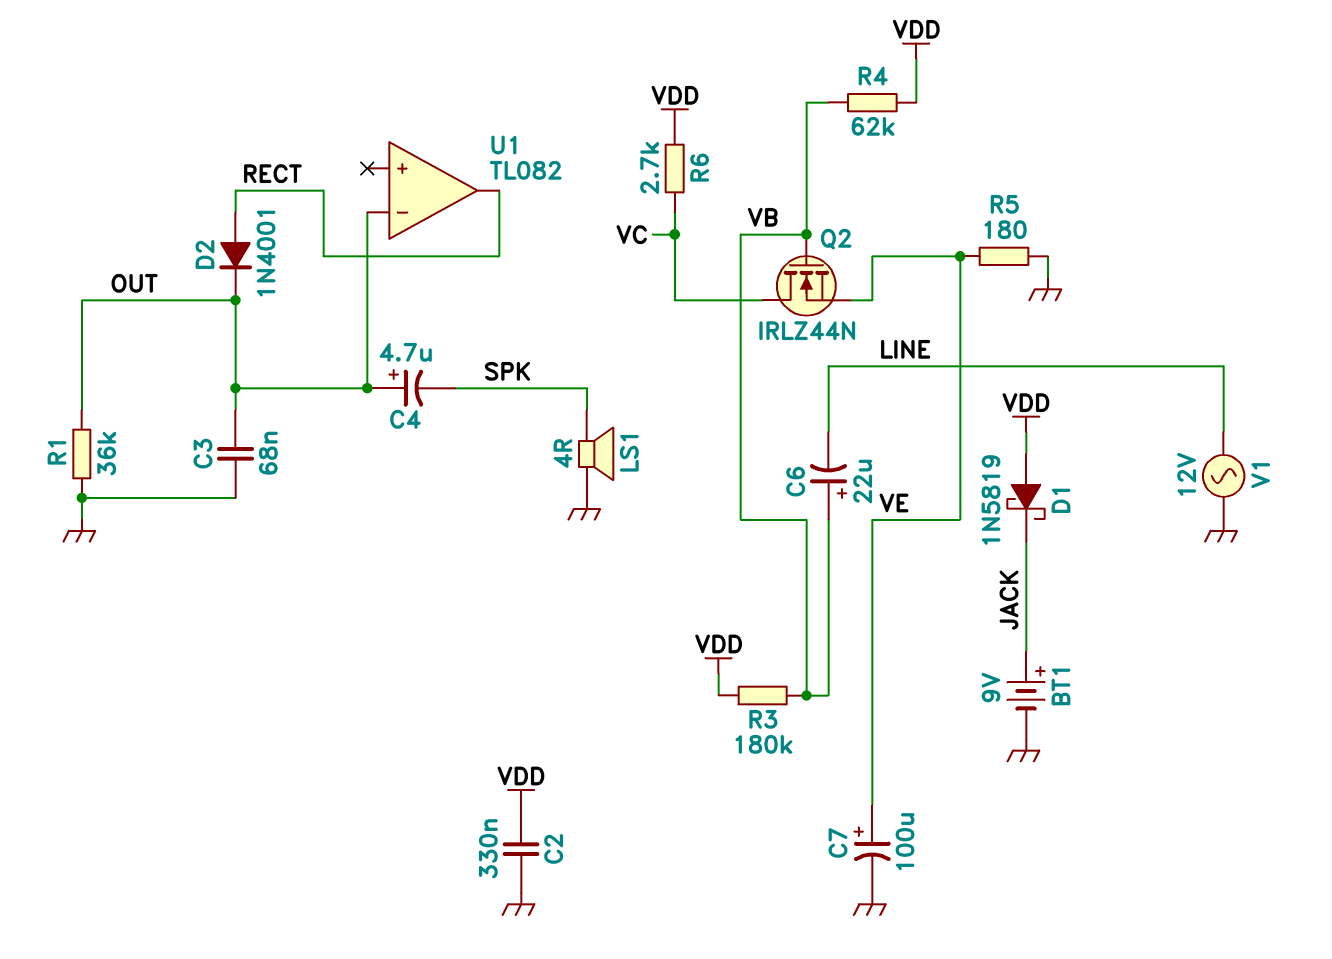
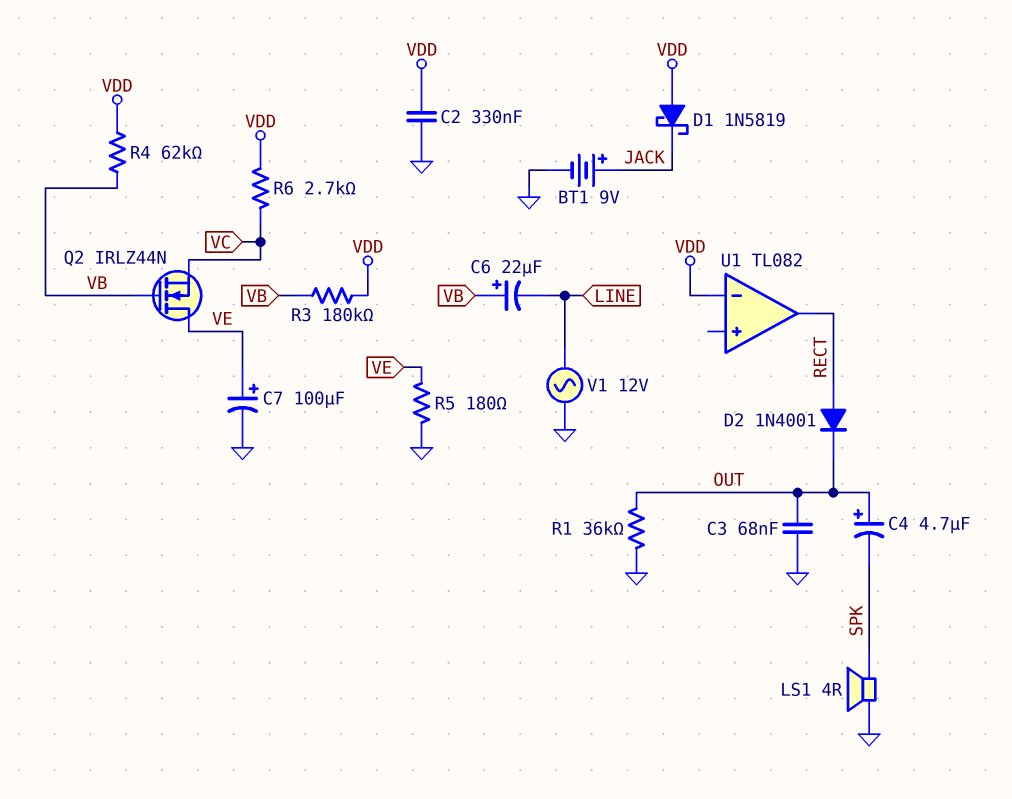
Q2: NMOS IRLZ44N (G VB, D VC, S VE) -> NMOS IRLZ44N (G VB, D VE, S VC)
U1 pin in-: OUT -> VDD

